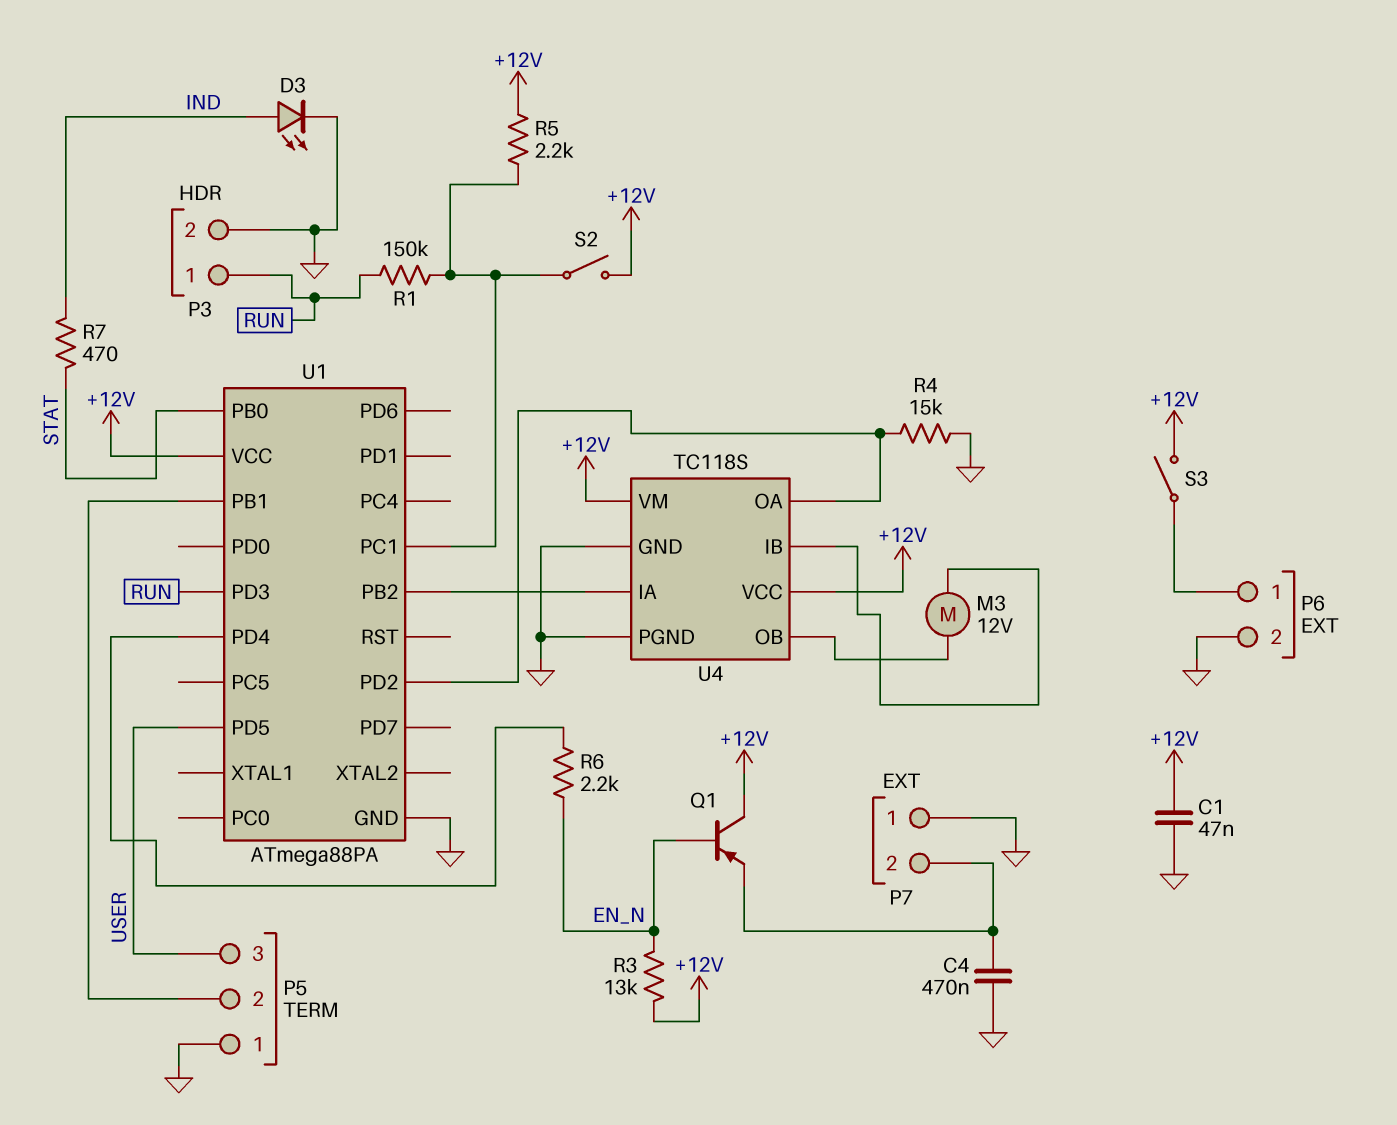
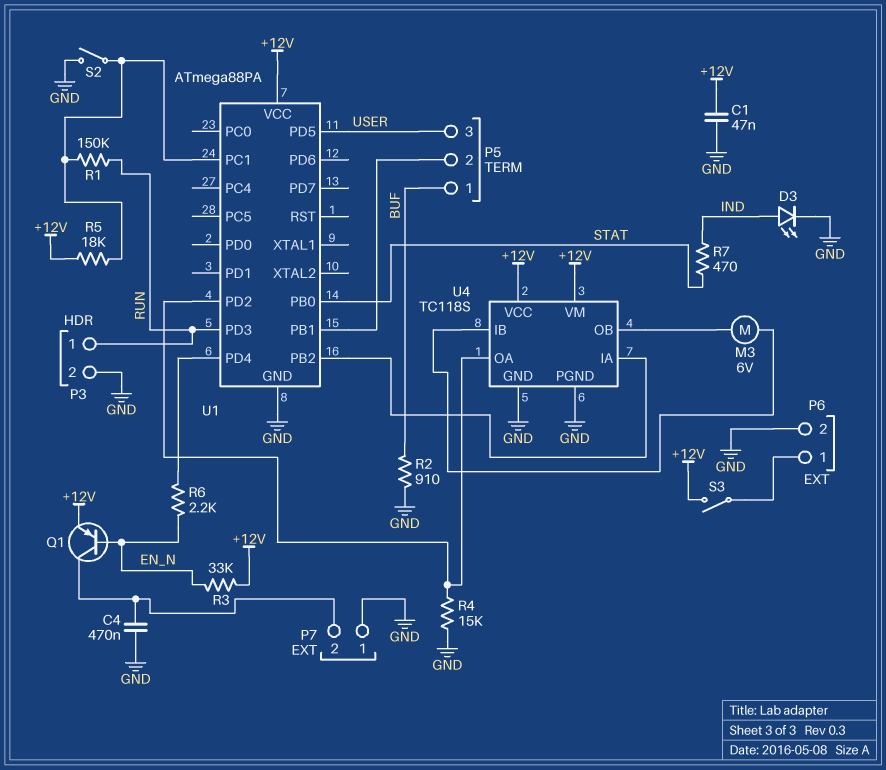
M3: motor 12V (U4/IB, U4/OB) -> motor 6V (U4/IB, U4/OB)
P5 pin 1: GND -> BUF
Q1: PNP (B EN_N, C +12V, E P7/2) -> PNP (B EN_N, C P7/2, E +12V)
R2: none -> 910 (BUF, GND)
R3: 13k (+12V, EN_N) -> 33k (+12V, EN_N)
R5: 2.2k (+12V, U1/PC1) -> 18k (+12V, U1/PC1)
S2: switch (+12V, U1/PC1) -> switch (GND, U1/PC1)

